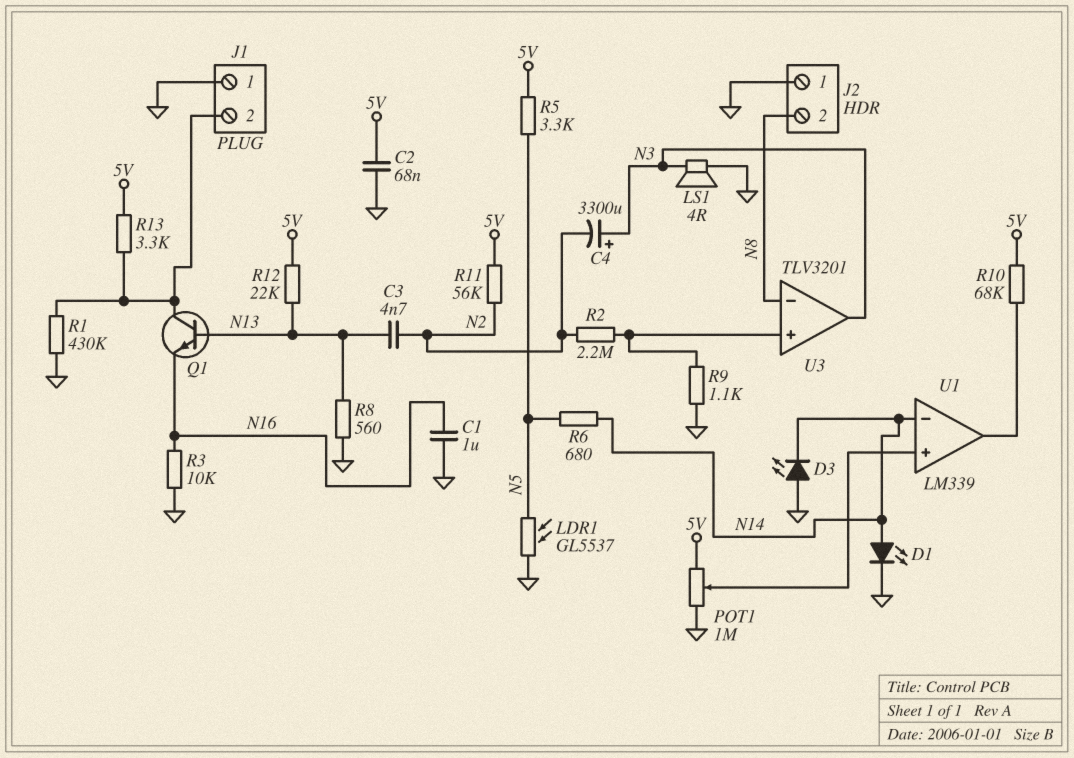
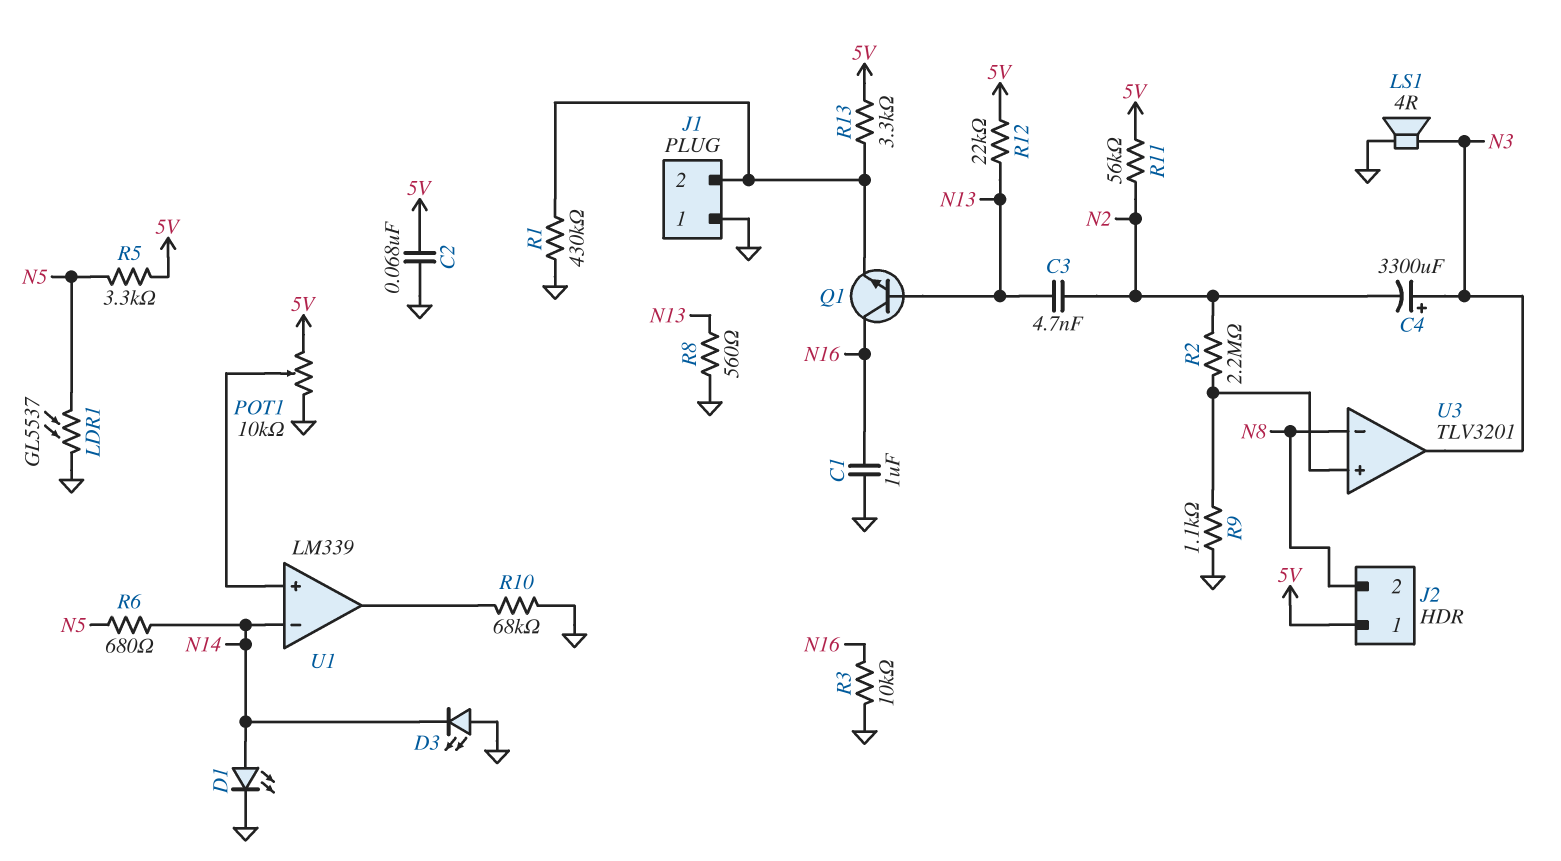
J2 pin 1: GND -> 5V
POT1: 1M (5V, GND, wiper U1/in+) -> 10k (5V, GND, wiper U1/in+)
Q1: NPN (B N13, C J1/2, E N16) -> NPN (B N13, C N16, E J1/2)
R10: 68k (5V, U1/out) -> 68k (GND, U1/out)

